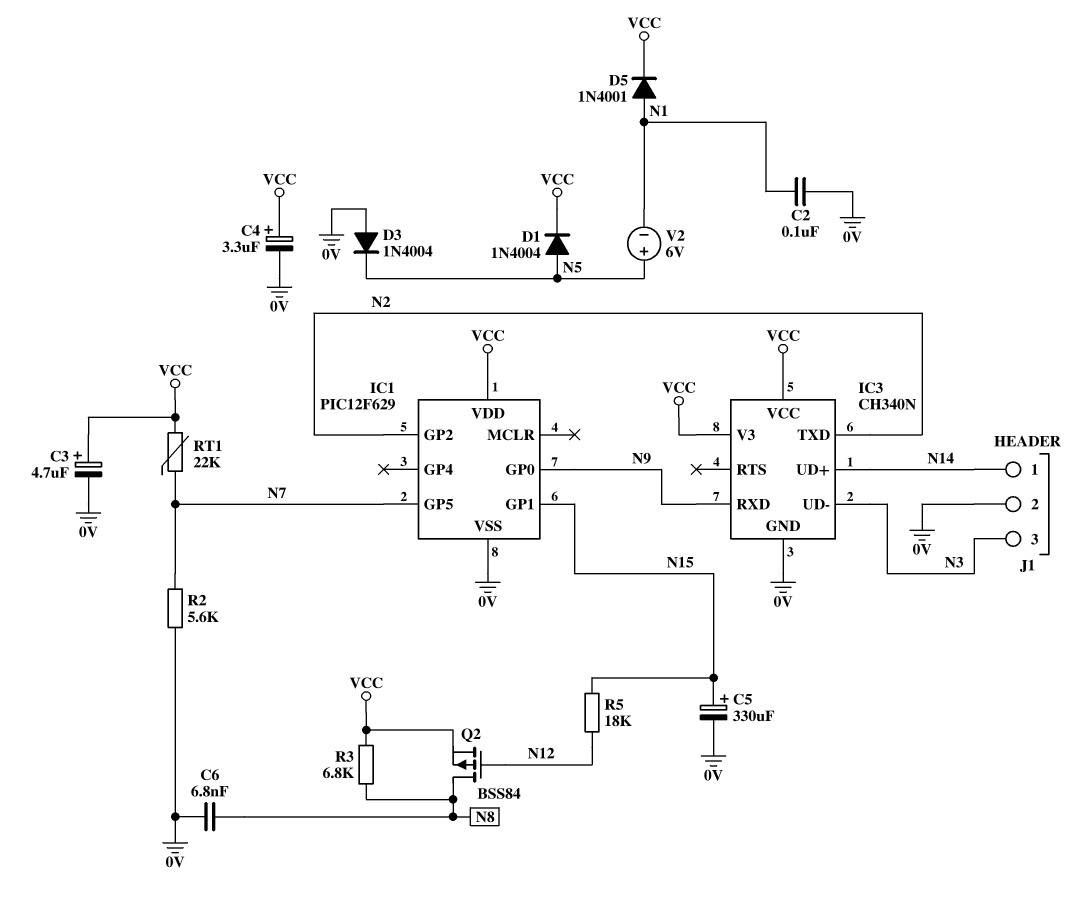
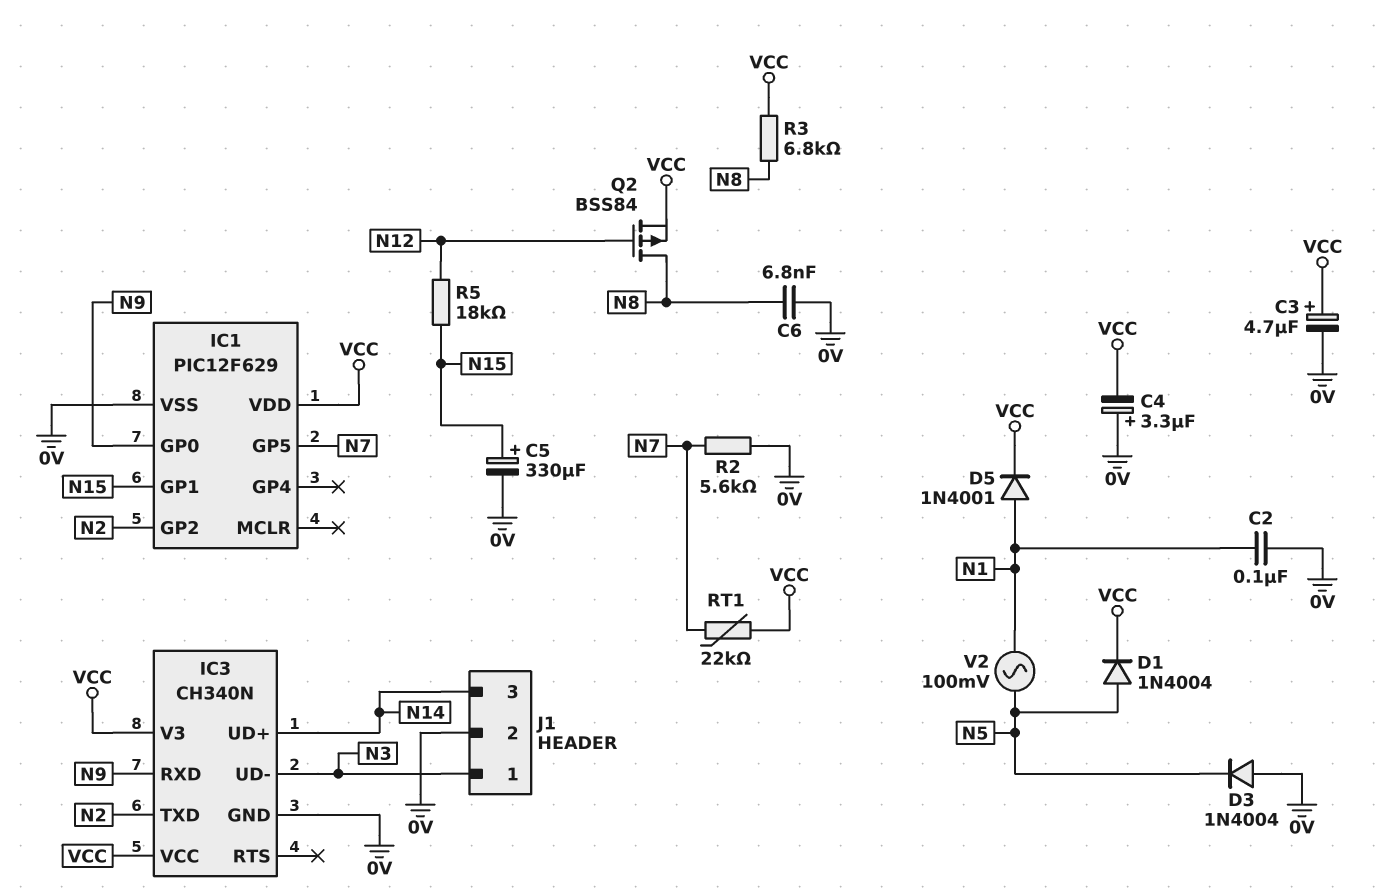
C4: 3.3uF (plus VCC, minus 0V) -> 3.3uF (plus 0V, minus VCC)
J1 pin 1: N14 -> N3
J1 pin 3: N3 -> N14
V2: 6V (plus N5, minus N1) -> AC 100mV (N1, N5)

